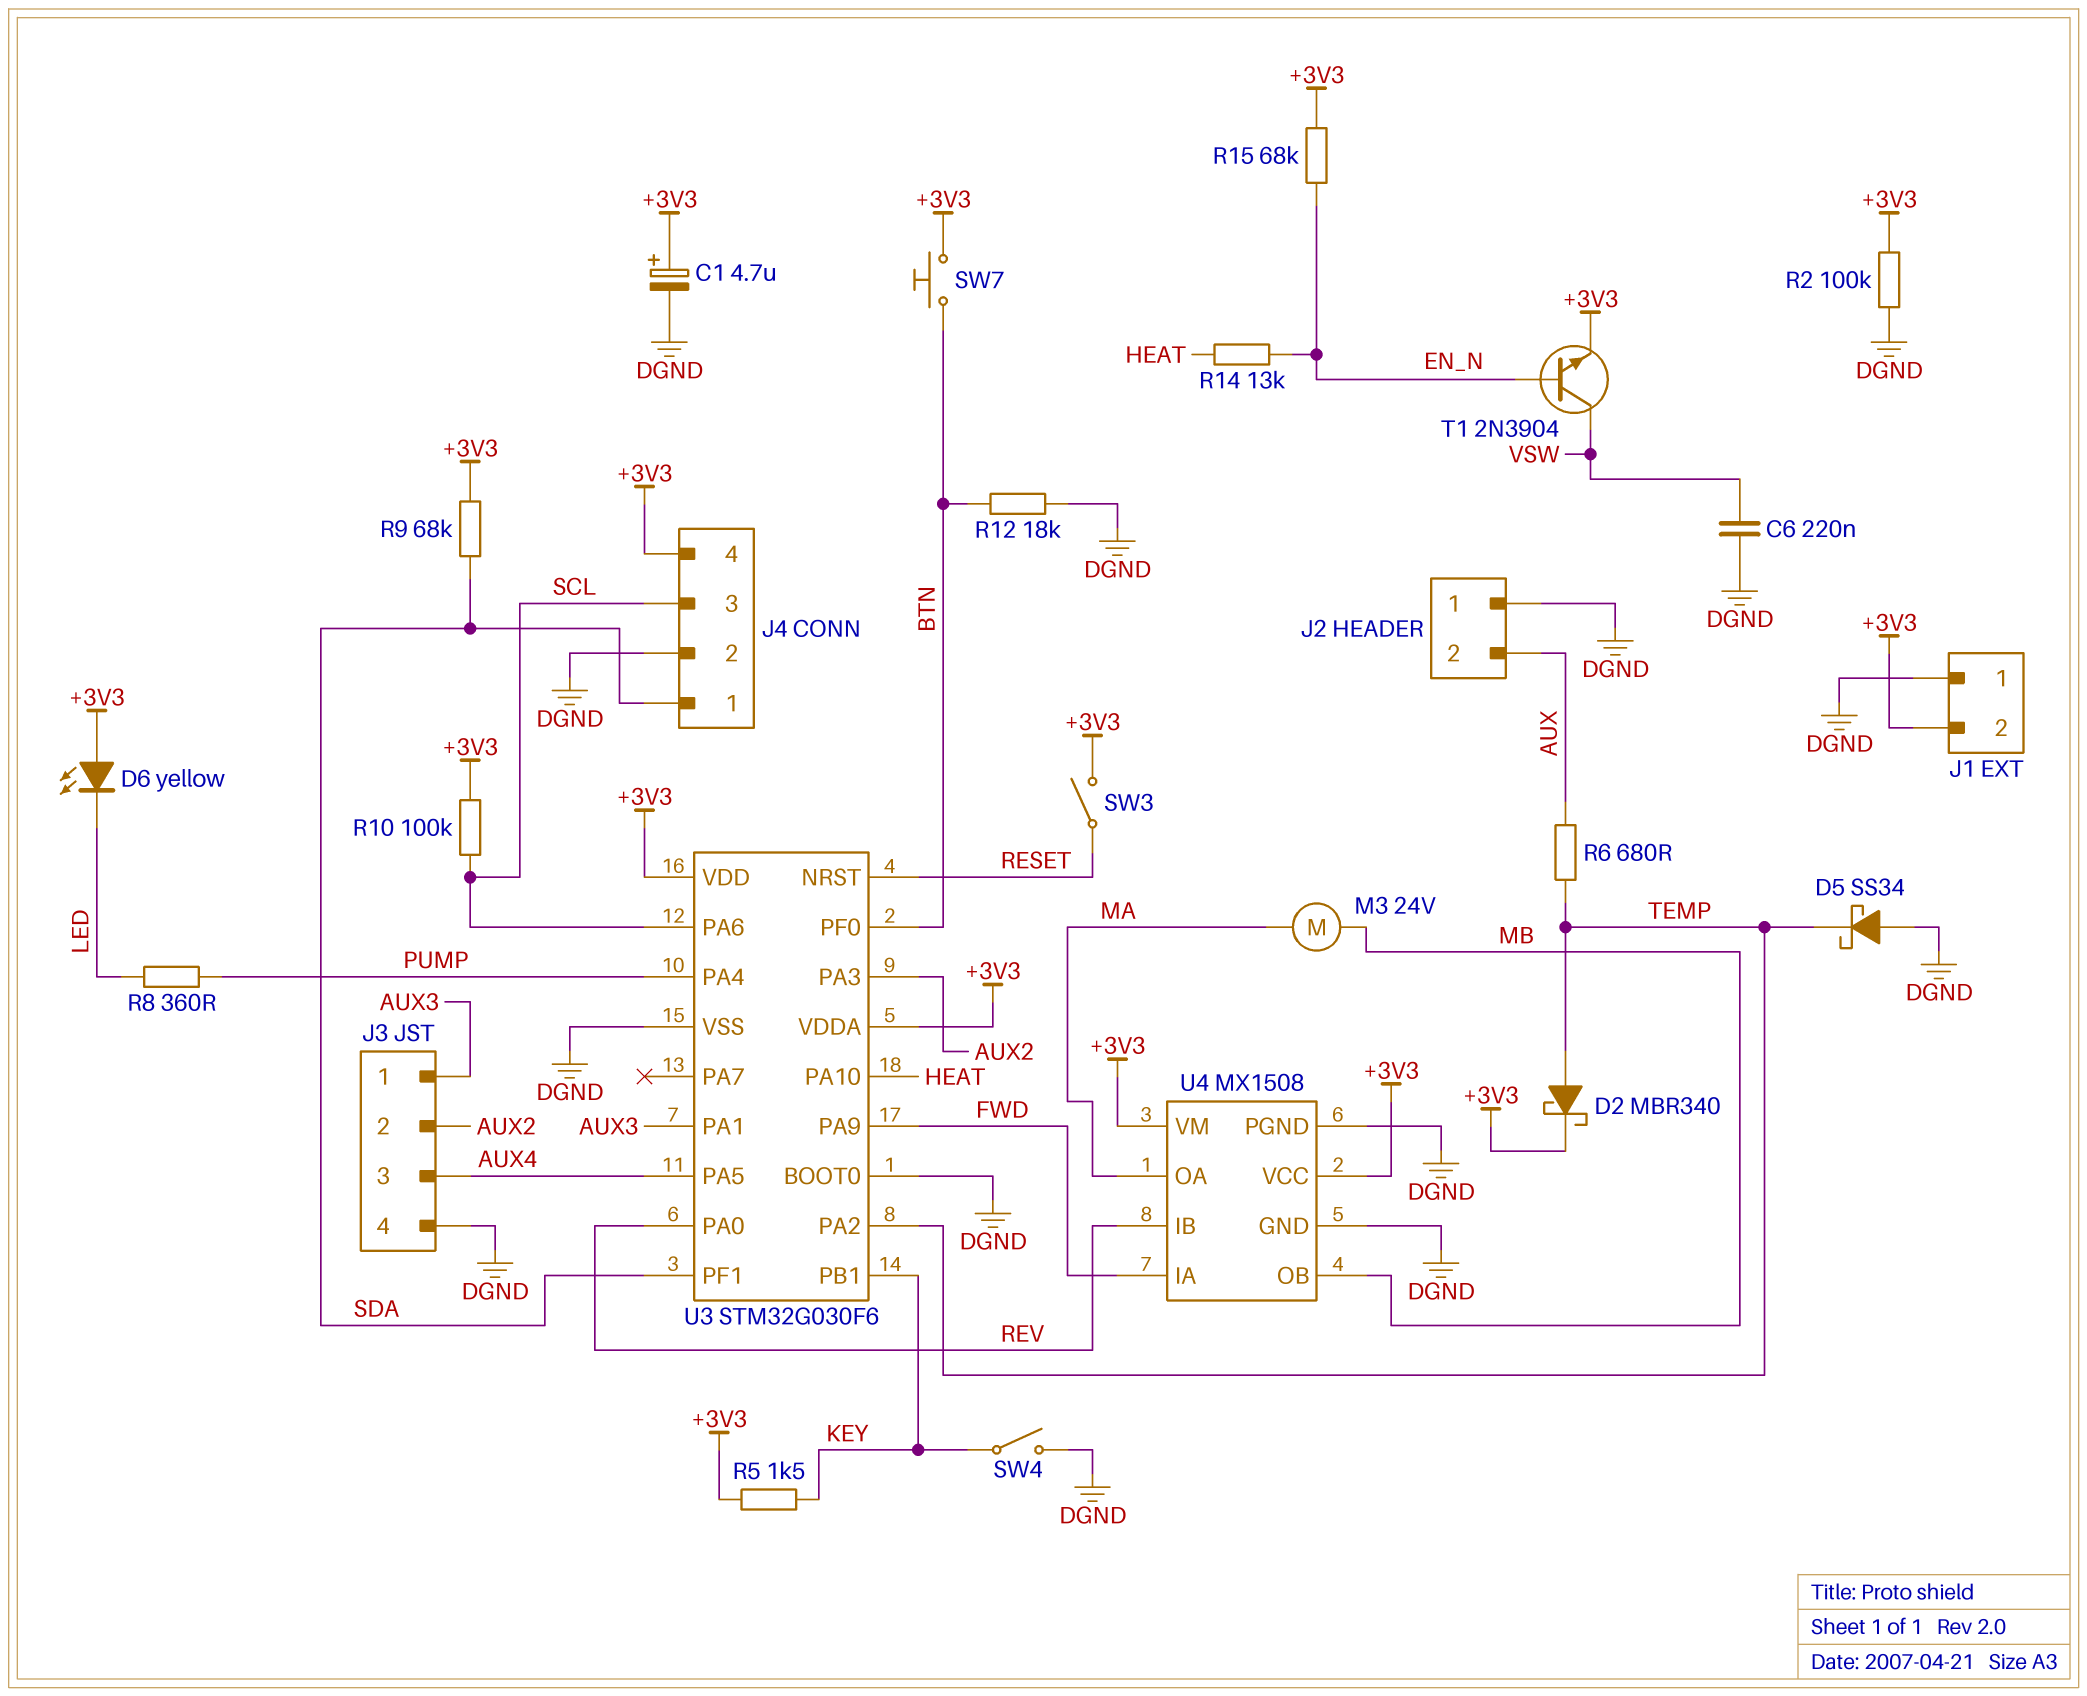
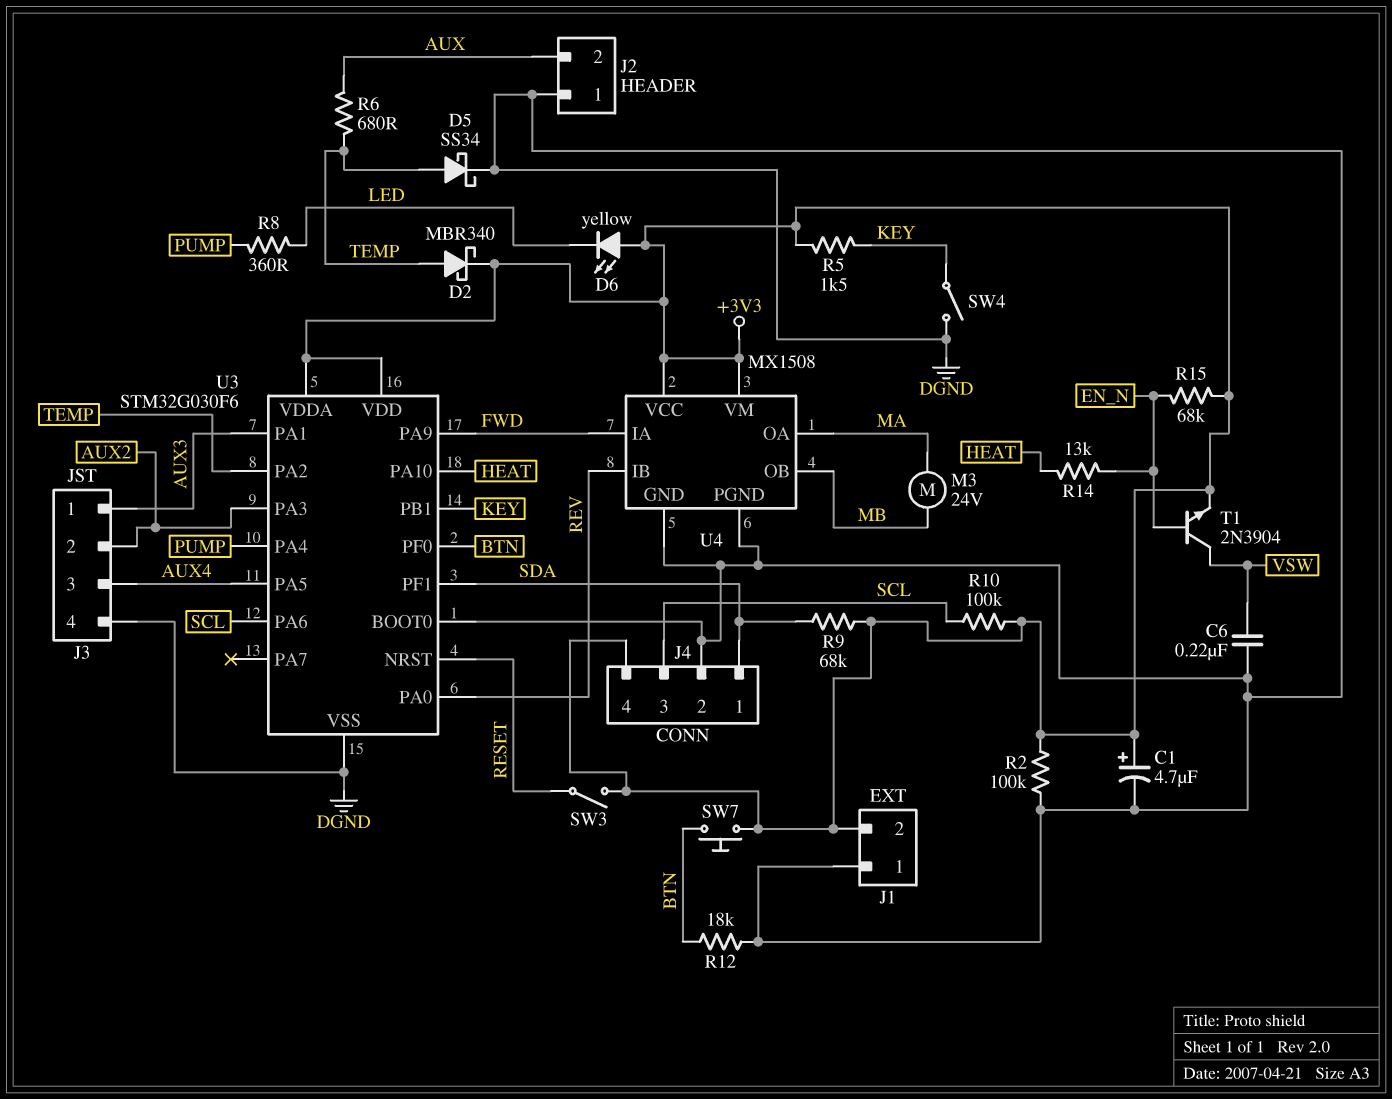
D5: schottky SS34 (A DGND, K TEMP) -> schottky SS34 (A TEMP, K DGND)

